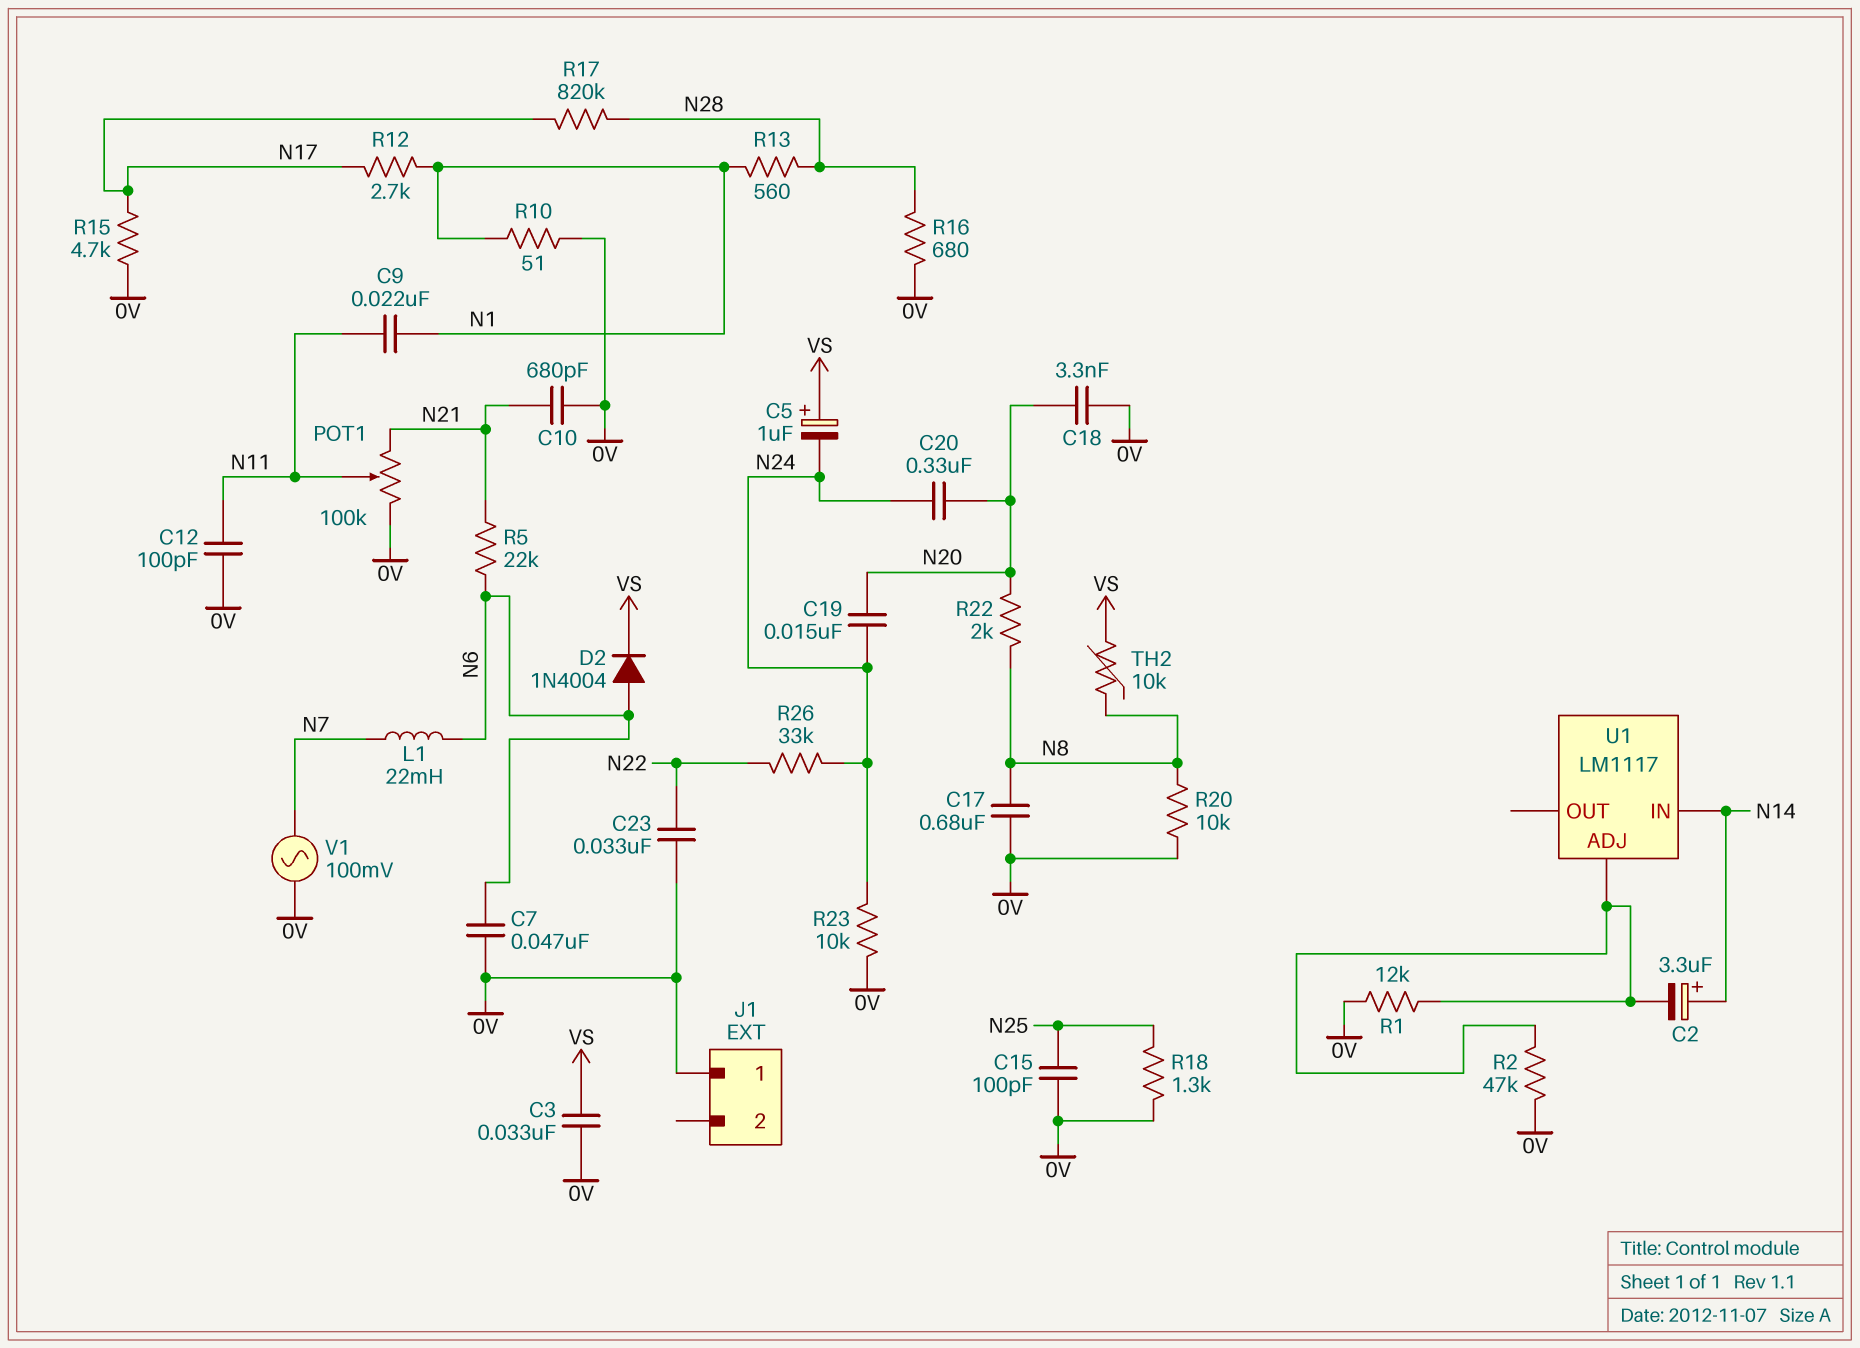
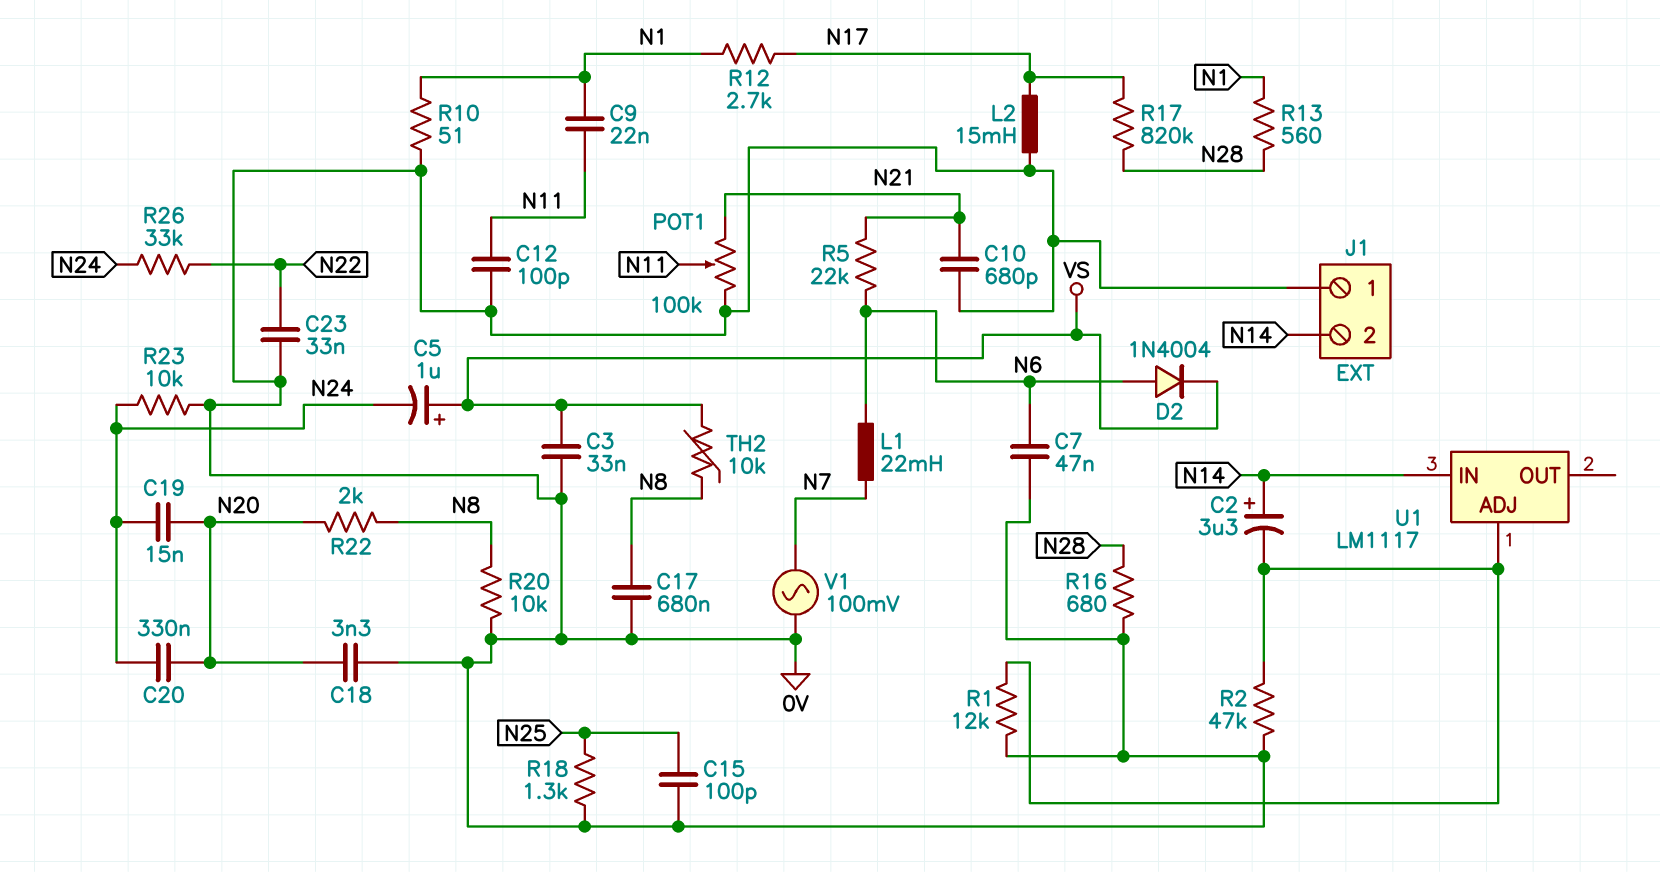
J1 pin 2: none -> N14
L2: none -> 15mH (0V, N17)
R15: 4.7k (0V, N17) -> none

